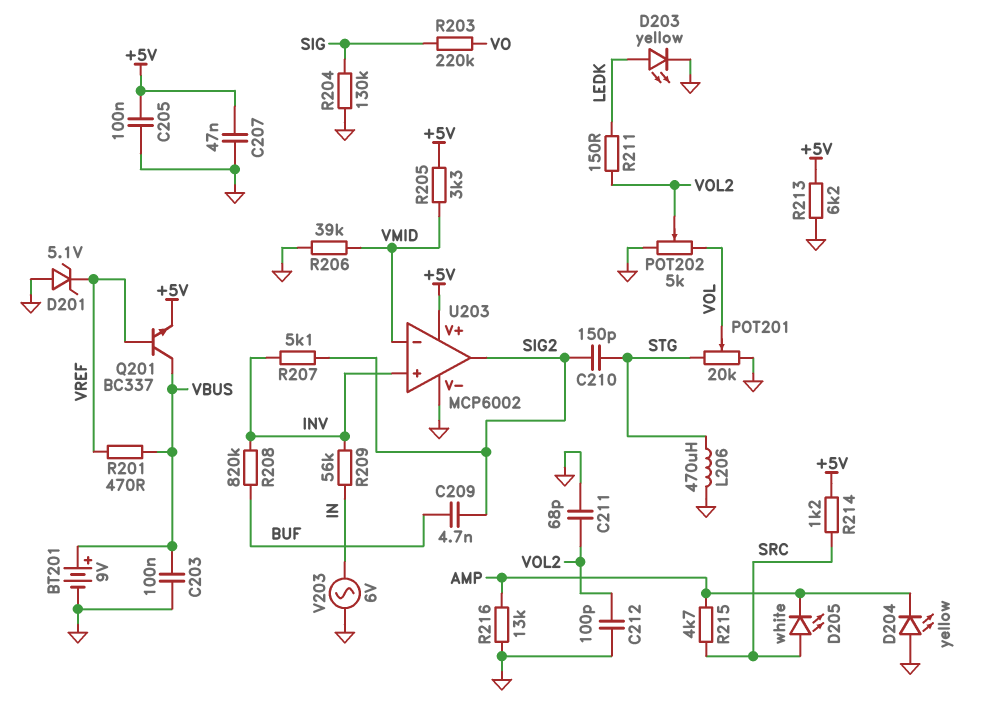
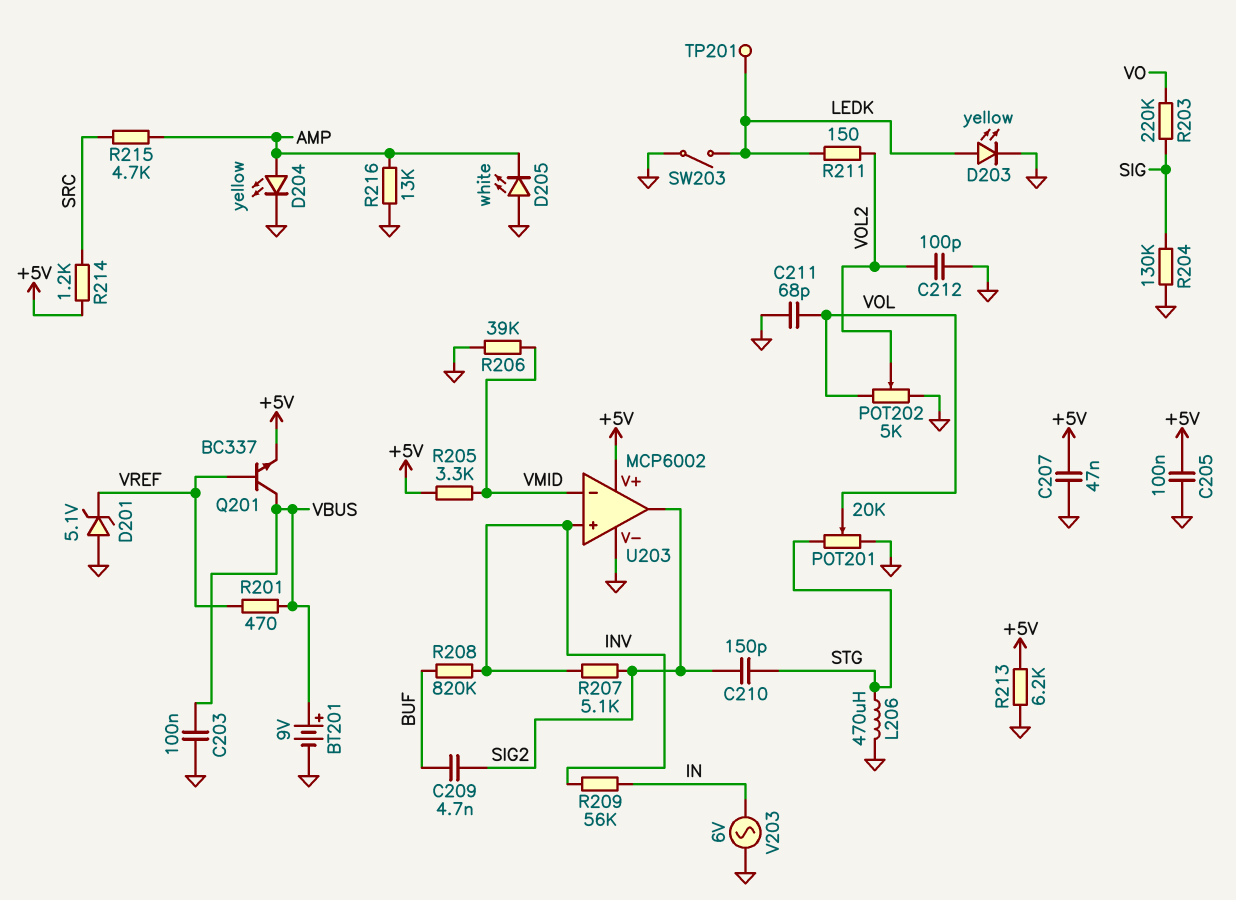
C211: 68pF (GND, VOL2) -> 68pF (GND, VOL)
D204: LED yellow (A GND, K AMP) -> LED yellow (A AMP, K GND)
D205: LED white (A SRC, K AMP) -> LED white (A GND, K AMP)
SW203: none -> switch (GND, LEDK)
TP201: none -> test point (LEDK)

